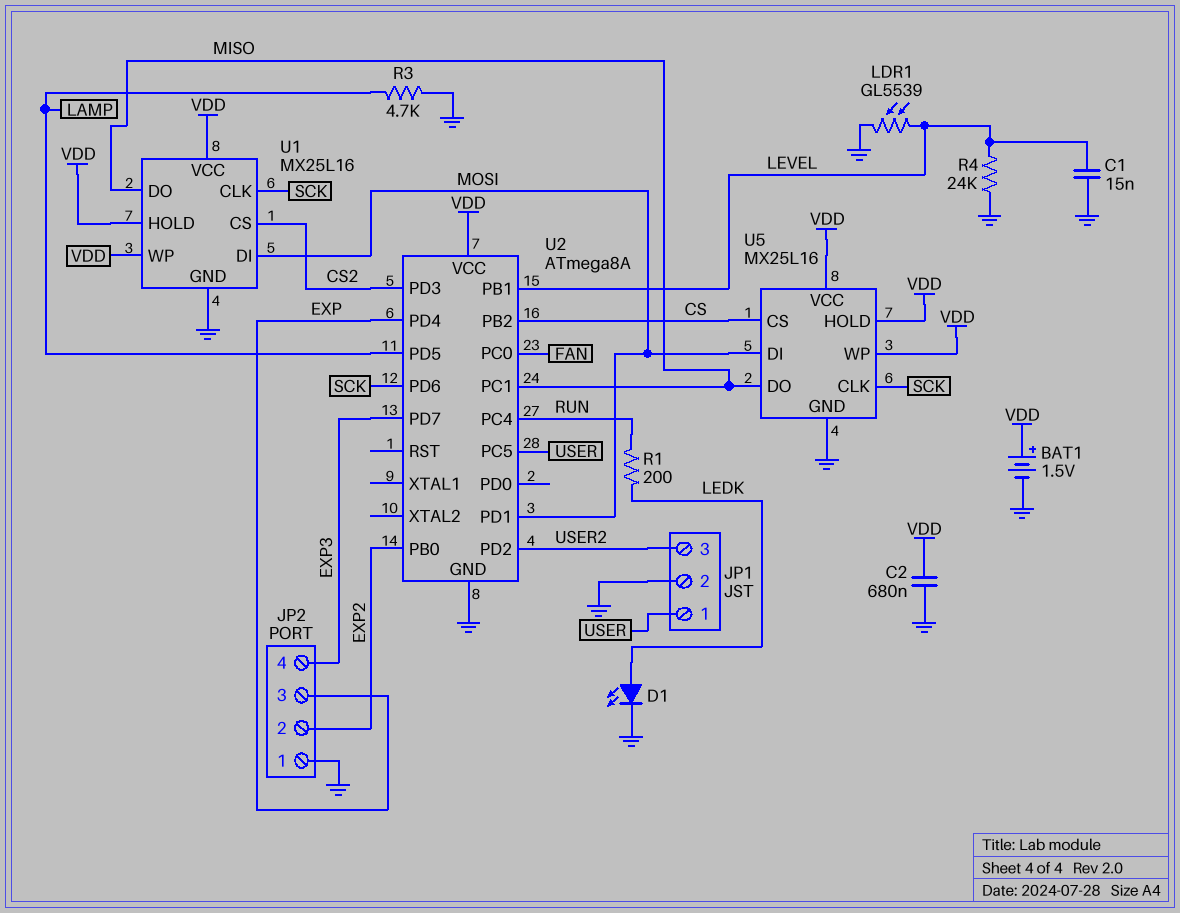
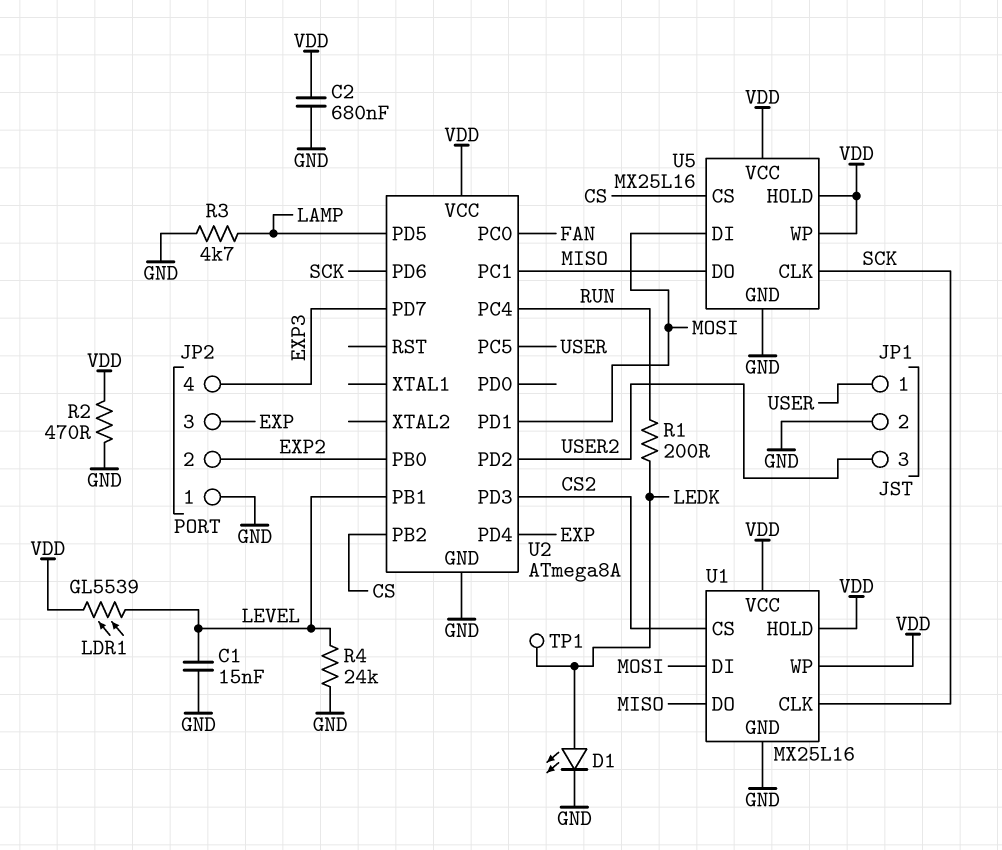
BAT1: 1.5V (plus VDD, minus GND) -> none
LDR1: GL5539 (GND, LEVEL) -> GL5539 (LEVEL, VDD)
R2: none -> 470 (GND, VDD)
TP1: none -> test point (LEDK)

